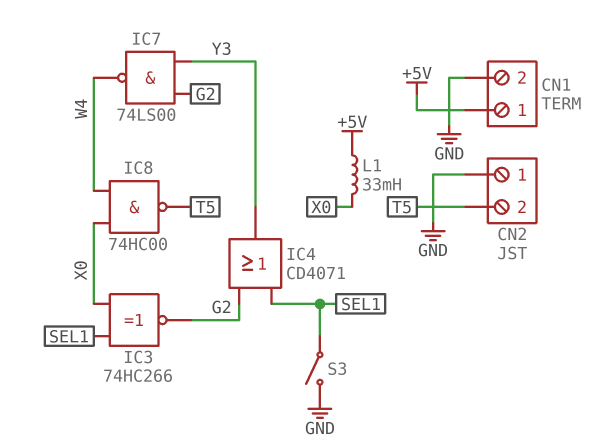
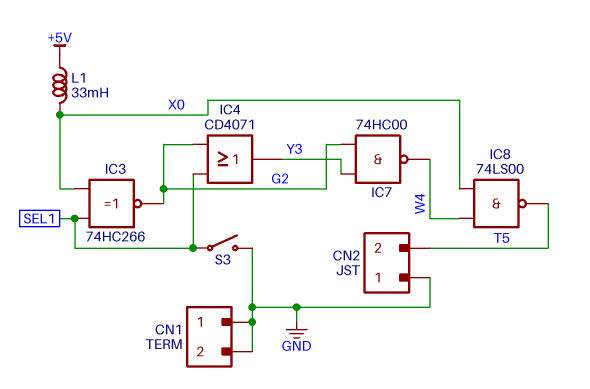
CN1 pin 1: +5V -> GND
IC7: NAND 74LS00 (in G2, in Y3, out W4) -> NAND 74HC00 (in G2, in Y3, out W4)
IC8: NAND 74HC00 (in W4, in X0, out T5) -> NAND 74LS00 (in W4, in X0, out T5)

